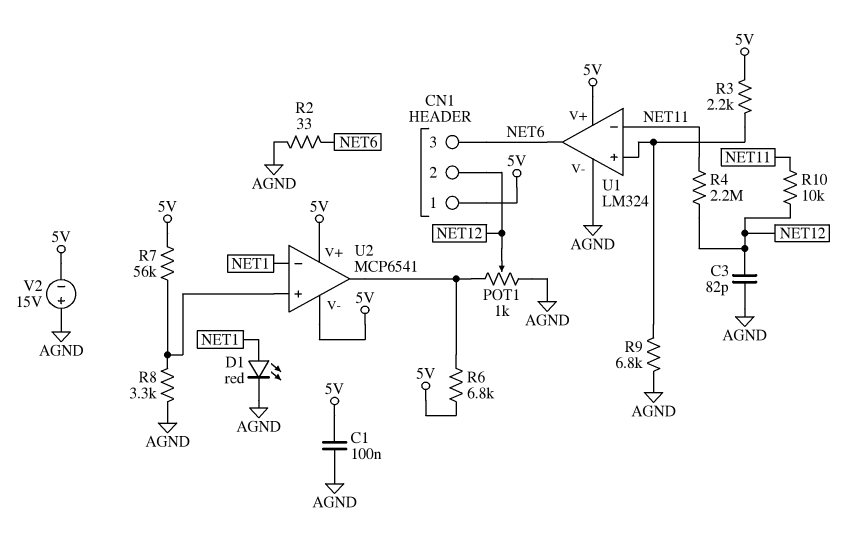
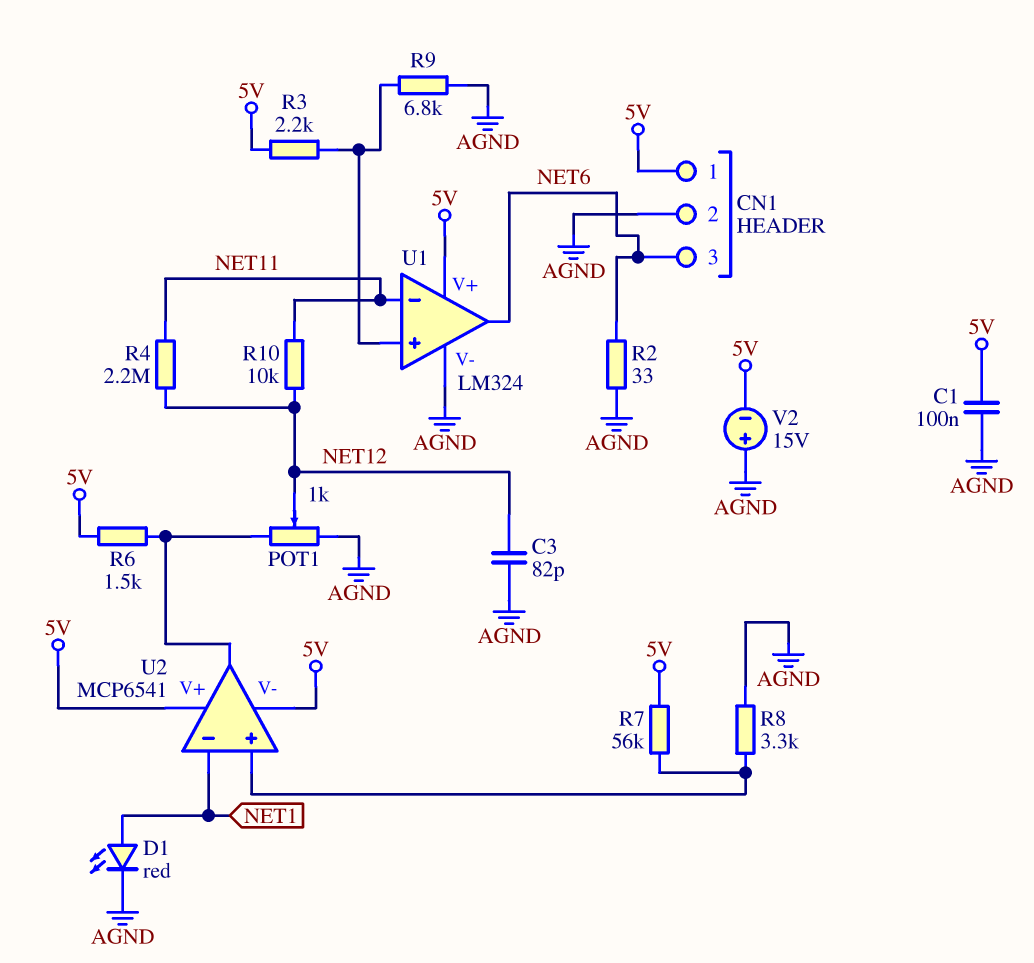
CN1 pin 2: NET12 -> AGND
R6: 6.8k (5V, U2/out) -> 1.5k (5V, U2/out)

